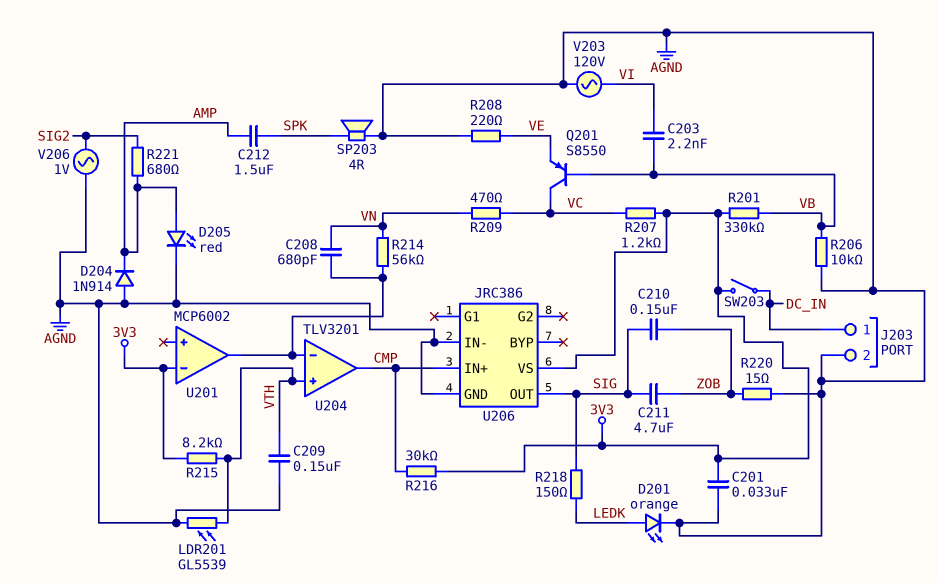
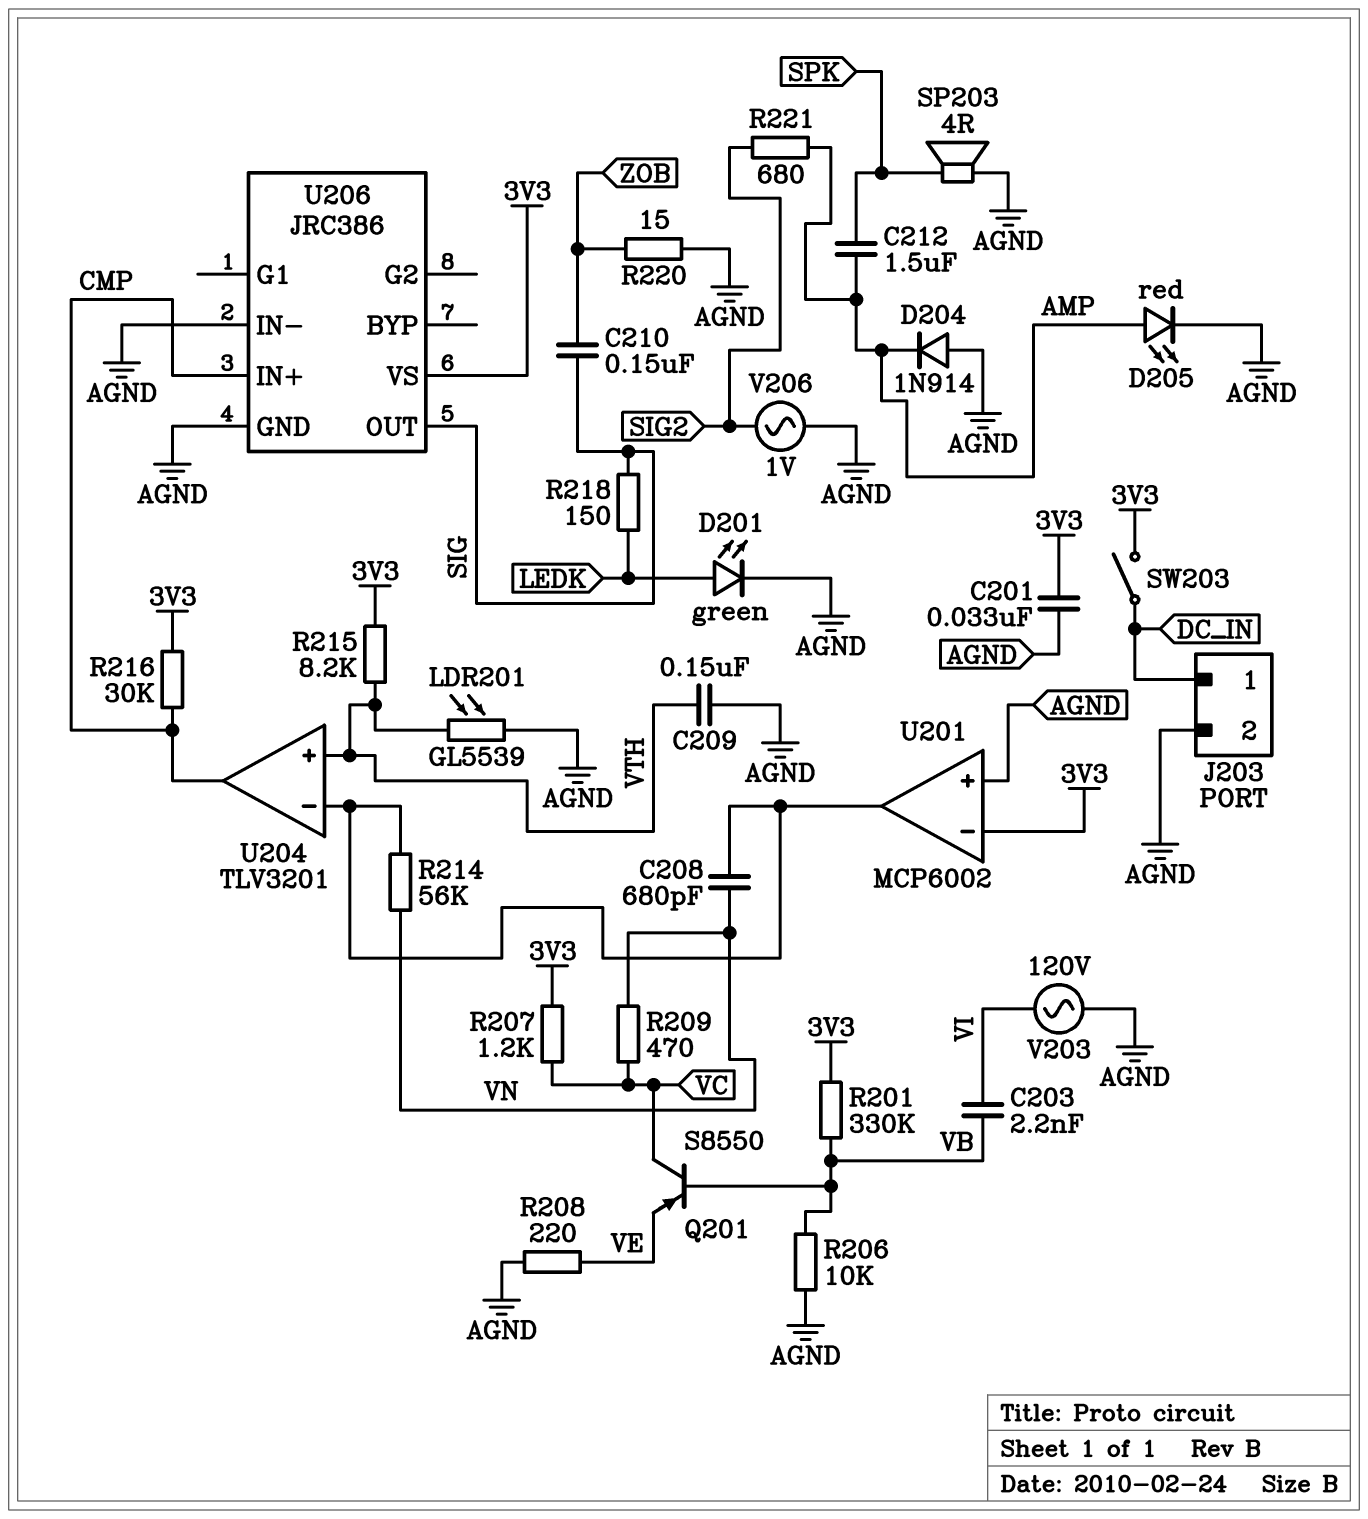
C211: 4.7uF (SIG, ZOB) -> none
D201: LED orange (A LEDK, K AGND) -> LED green (A LEDK, K AGND)
U201 pin in+: none -> AGND

